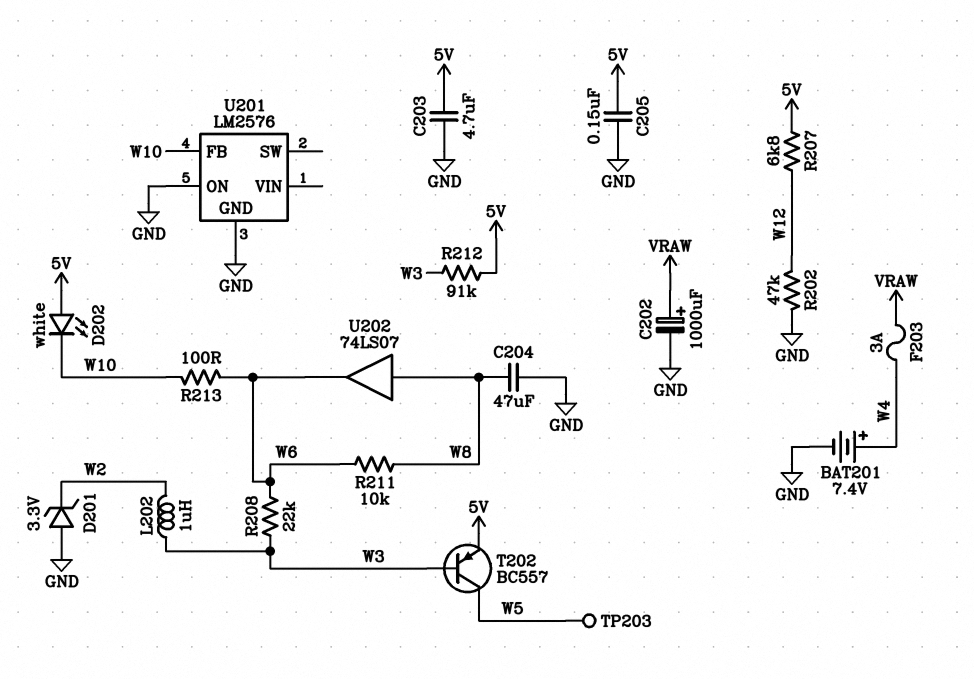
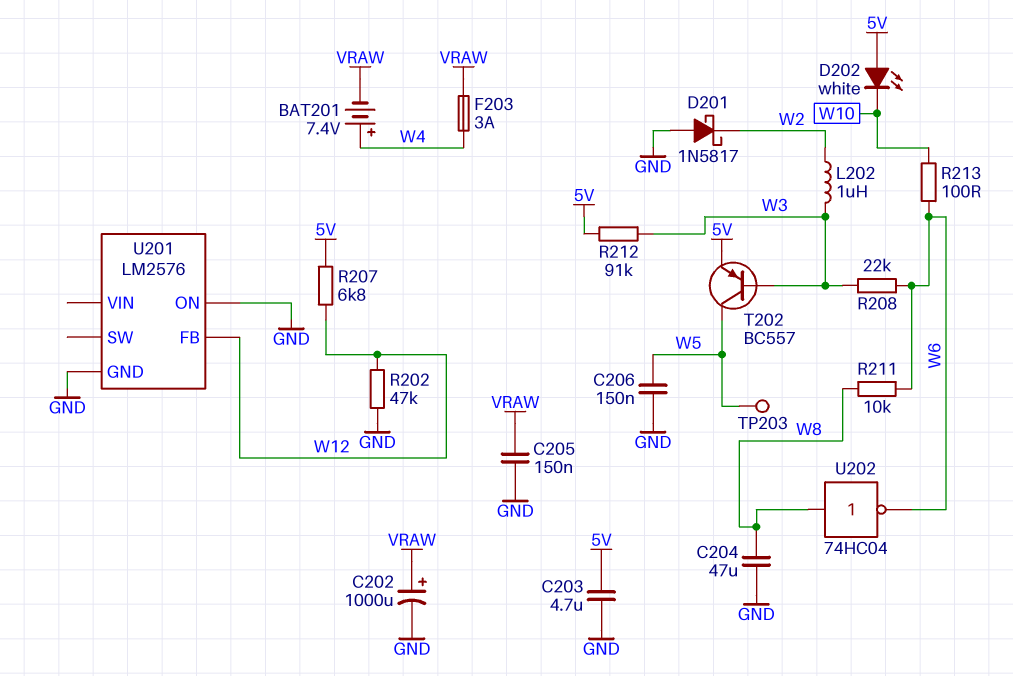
BAT201: 7.4V (plus W4, minus GND) -> 7.4V (plus W4, minus VRAW)
C205: 150nF (5V, GND) -> 150nF (GND, VRAW)
C206: none -> 150nF (GND, W5)
D201: zener 3.3V (A GND, K W2) -> schottky 1N5817 (A GND, K W2)
U201 pin FB: W10 -> W12
U202: buffer 74LS07 (in W8, out W6) -> NOT 74HC04 (in W8, out W6)

